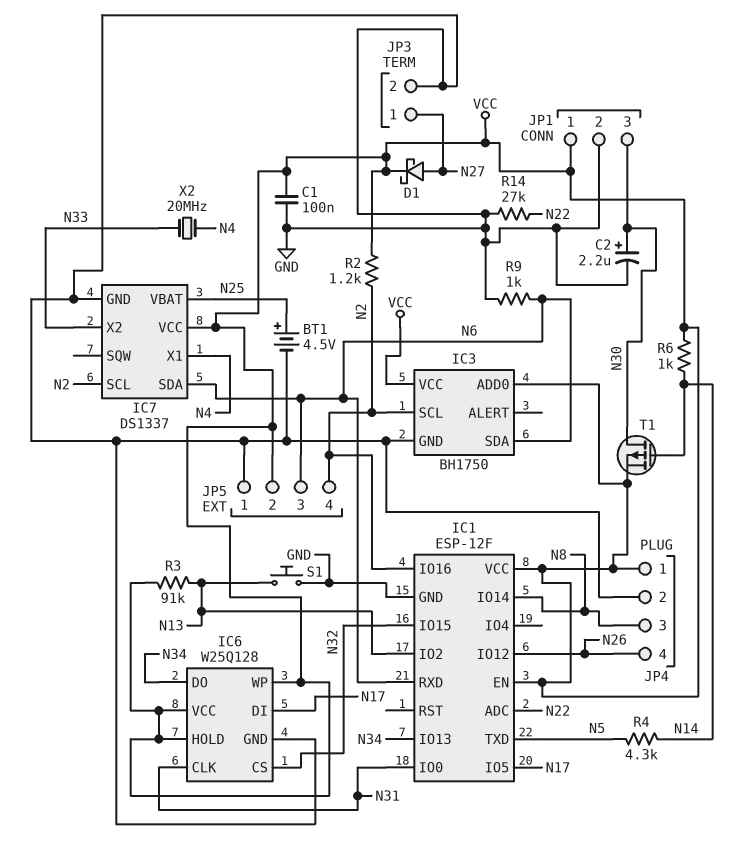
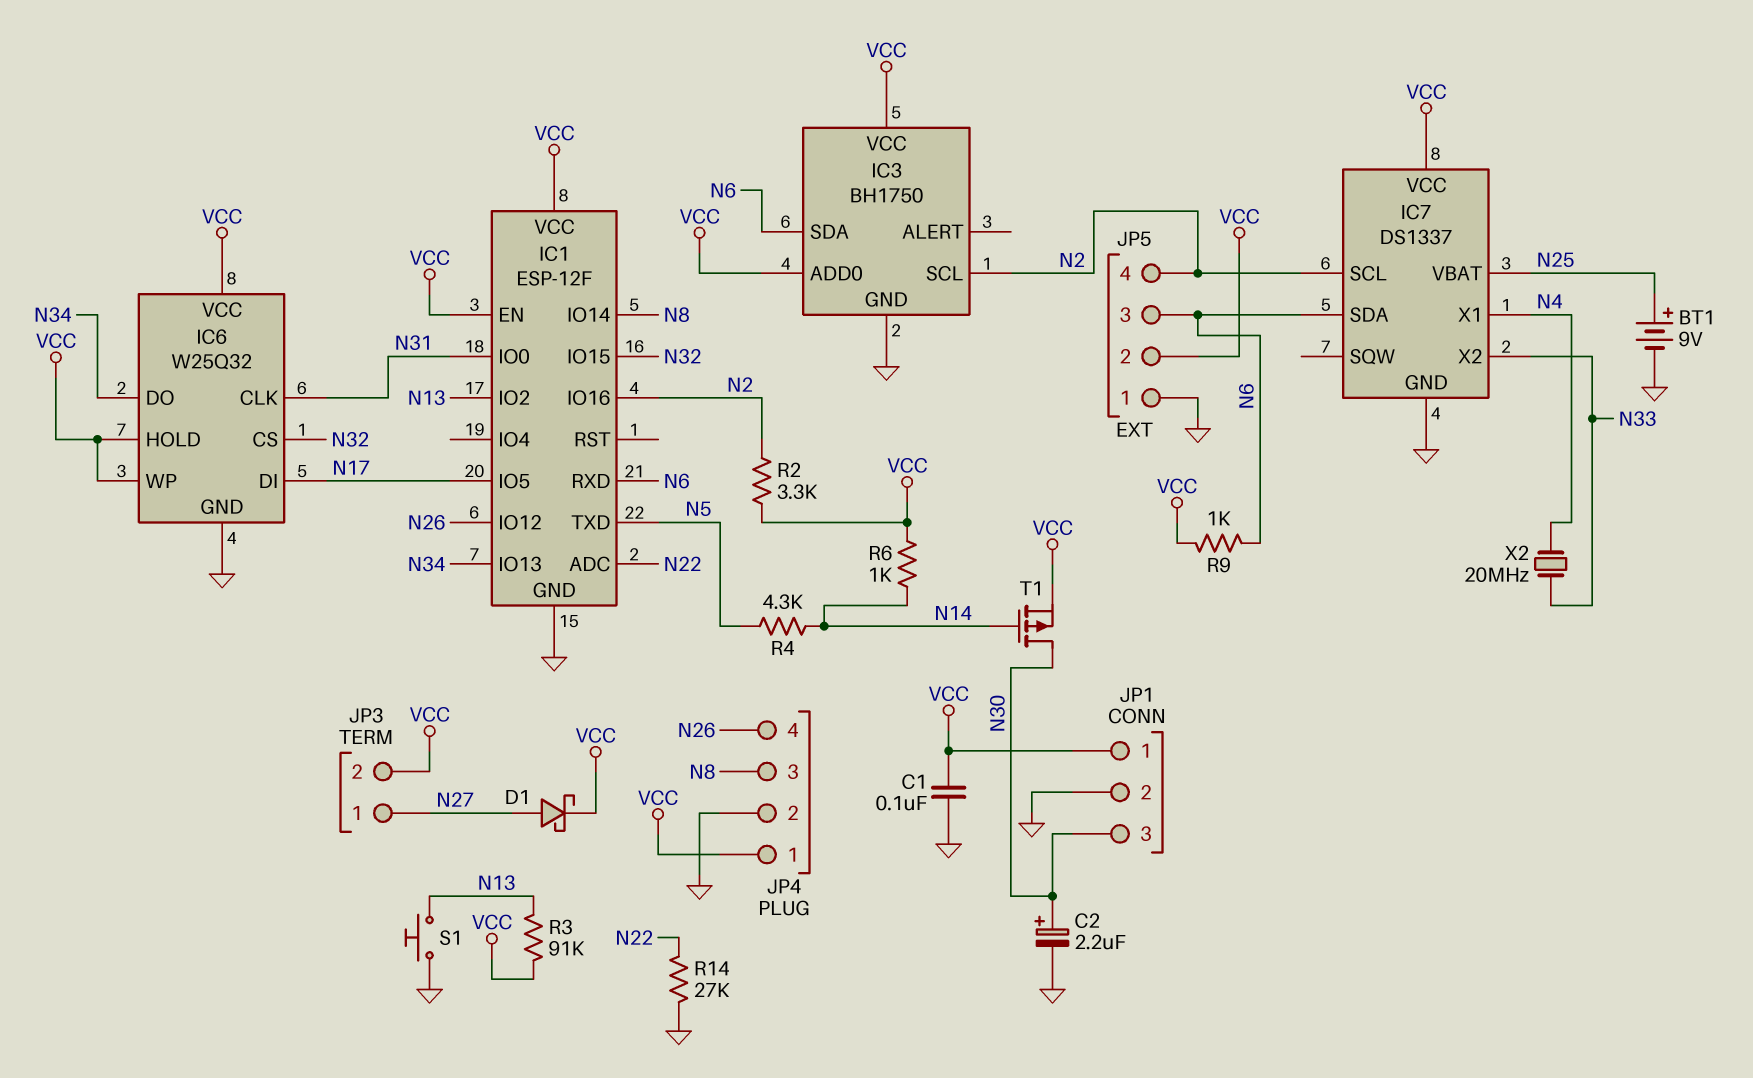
BT1: 4.5V (plus N25, minus GND) -> 9V (plus N25, minus GND)
IC6: W25Q128 -> W25Q32
JP3 pin 2: GND -> VCC
R2: 1.2k (N2, VCC) -> 3.3k (N2, VCC)
R9: 1k (GND, N6) -> 1k (N6, VCC)

